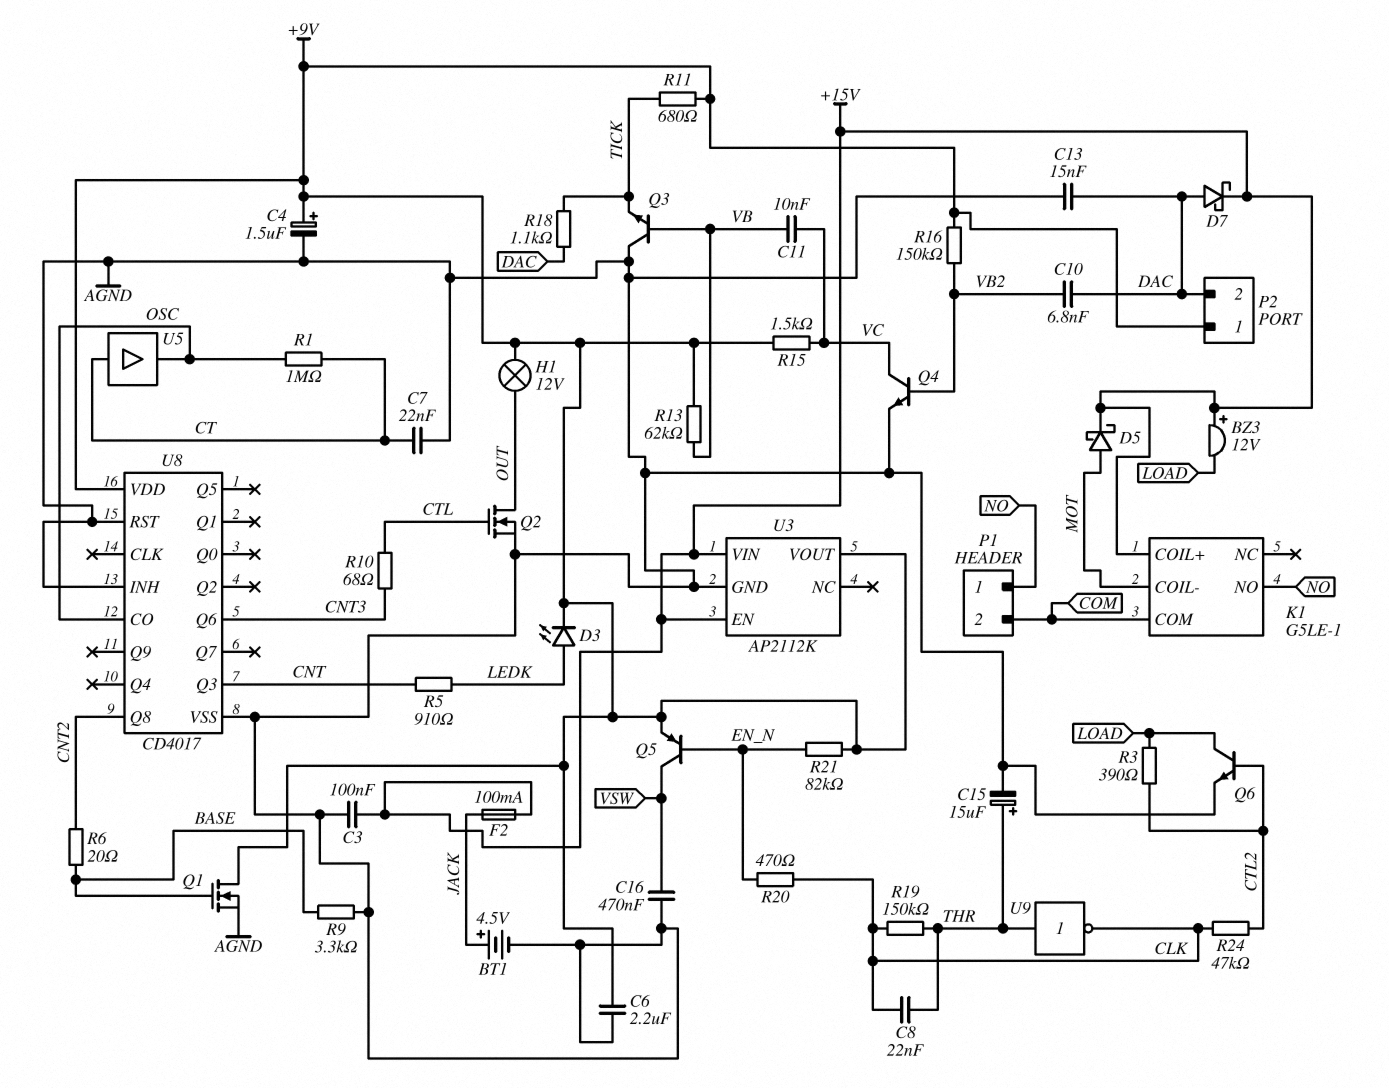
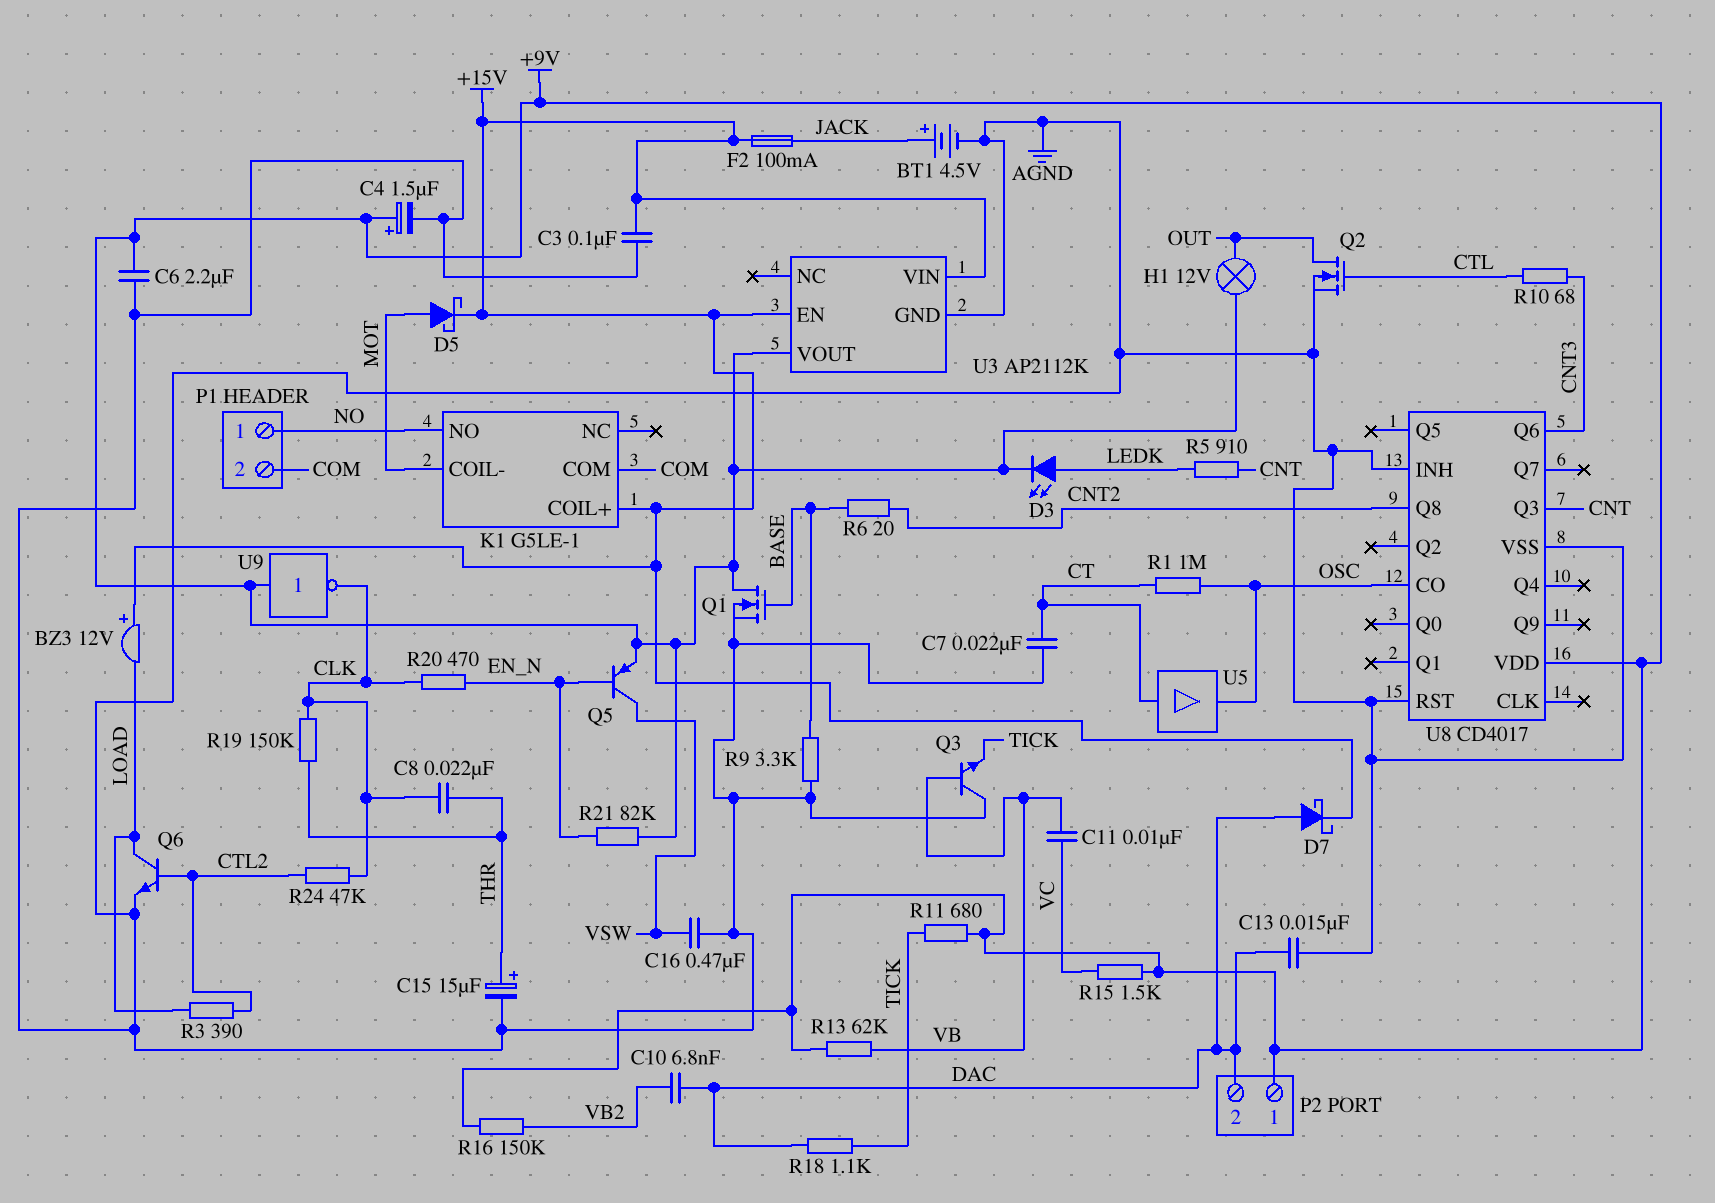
Q4: NPN (B VB2, C VC, E AGND) -> none
U9: NOT (in THR, out CLK) -> NOT (in +9V, out CLK)

